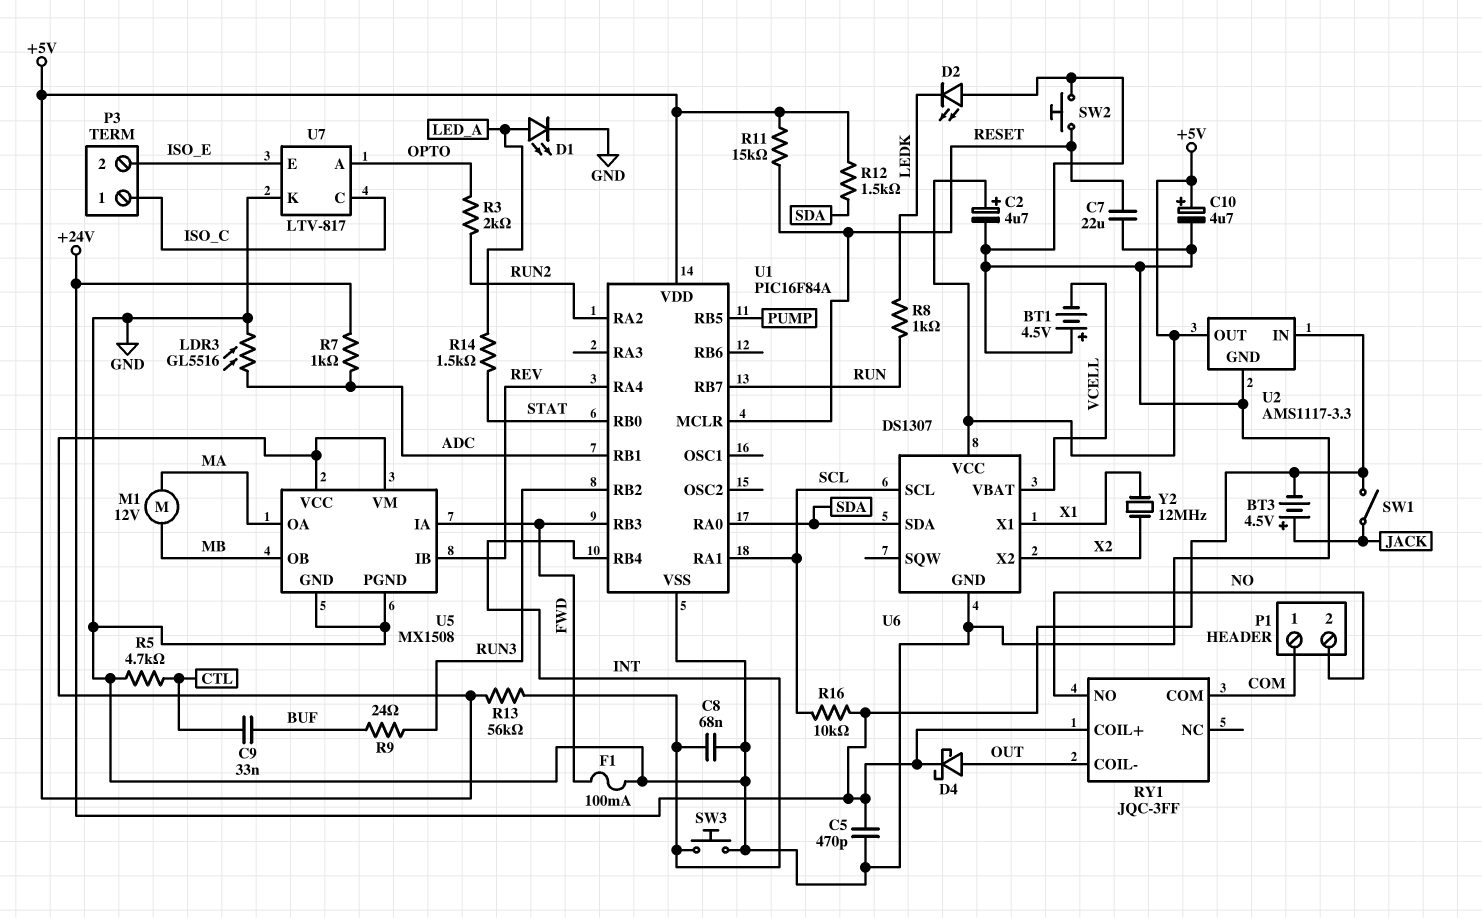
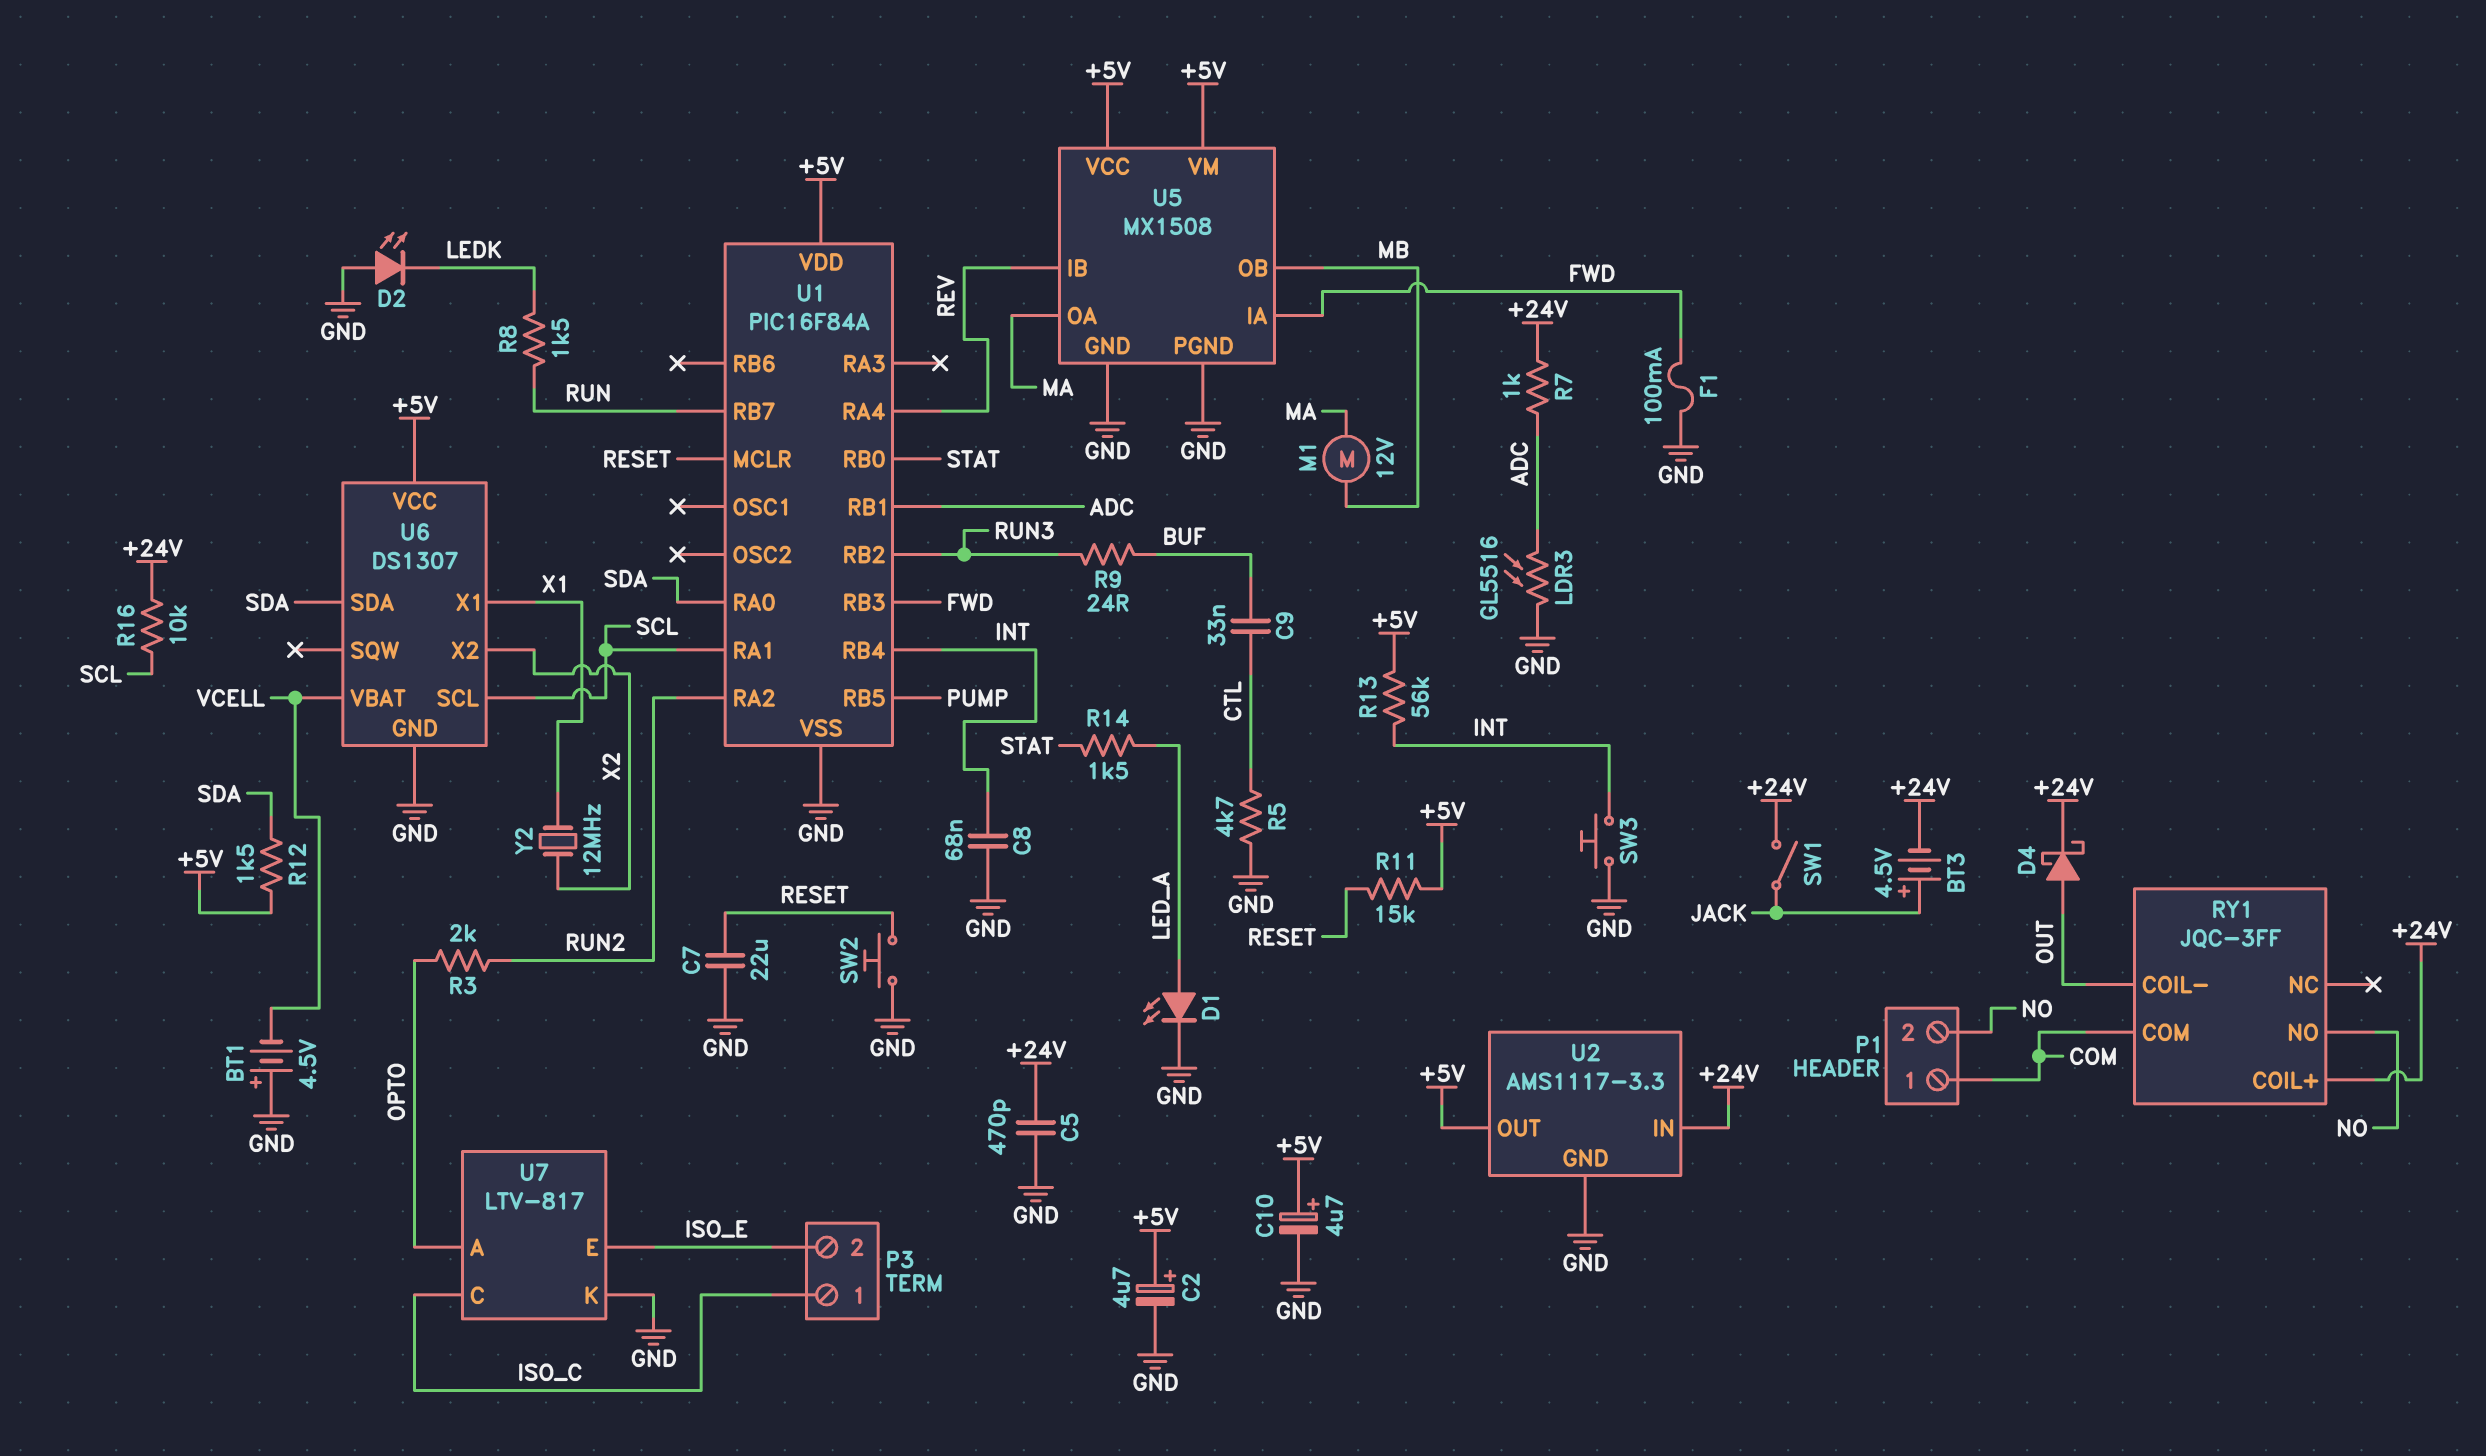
R8: 1k (LEDK, RUN) -> 1.5k (LEDK, RUN)

